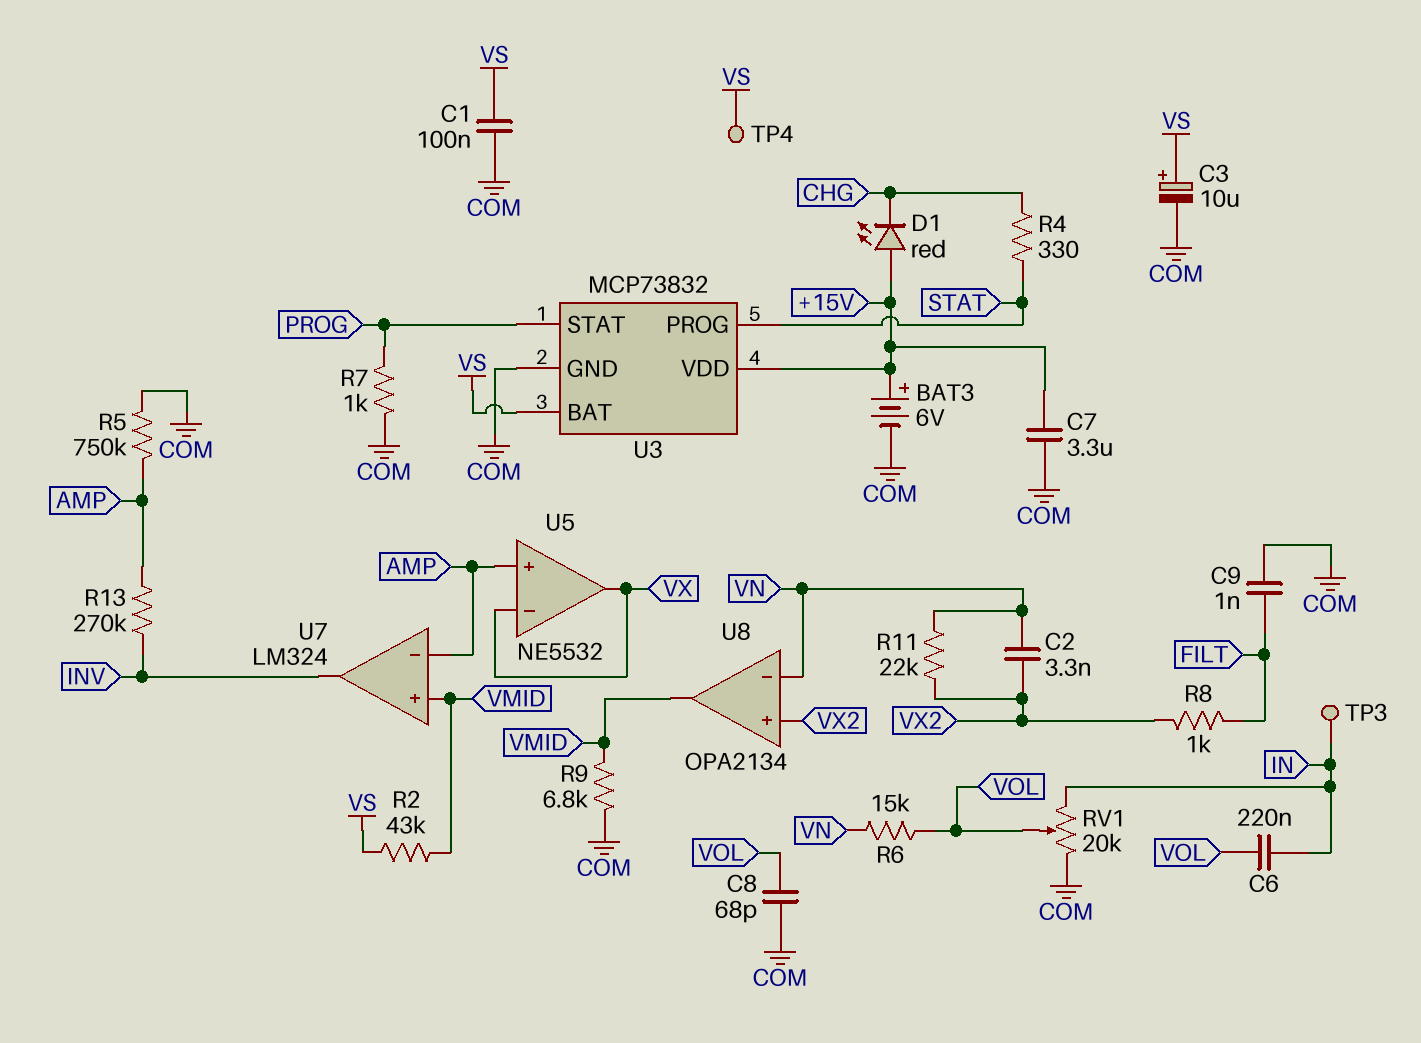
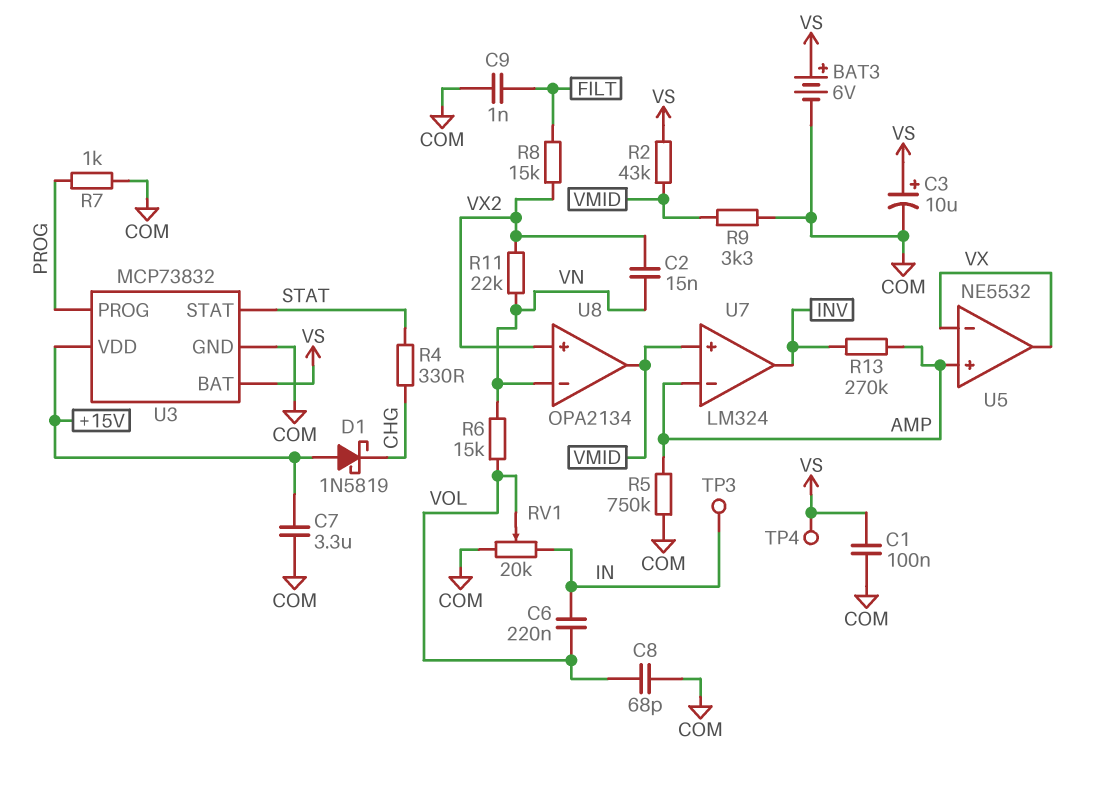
BAT3: 6V (plus +15V, minus COM) -> 6V (plus VS, minus COM)
C2: 3.3nF (VN, VX2) -> 15nF (VN, VX2)
D1: LED red (A +15V, K CHG) -> schottky 1N5819 (A +15V, K CHG)
R8: 1k (FILT, VX2) -> 15k (FILT, VX2)
R9: 6.8k (COM, VMID) -> 3.3k (COM, VMID)
U3 pin PROG: STAT -> PROG
U3 pin STAT: PROG -> STAT

